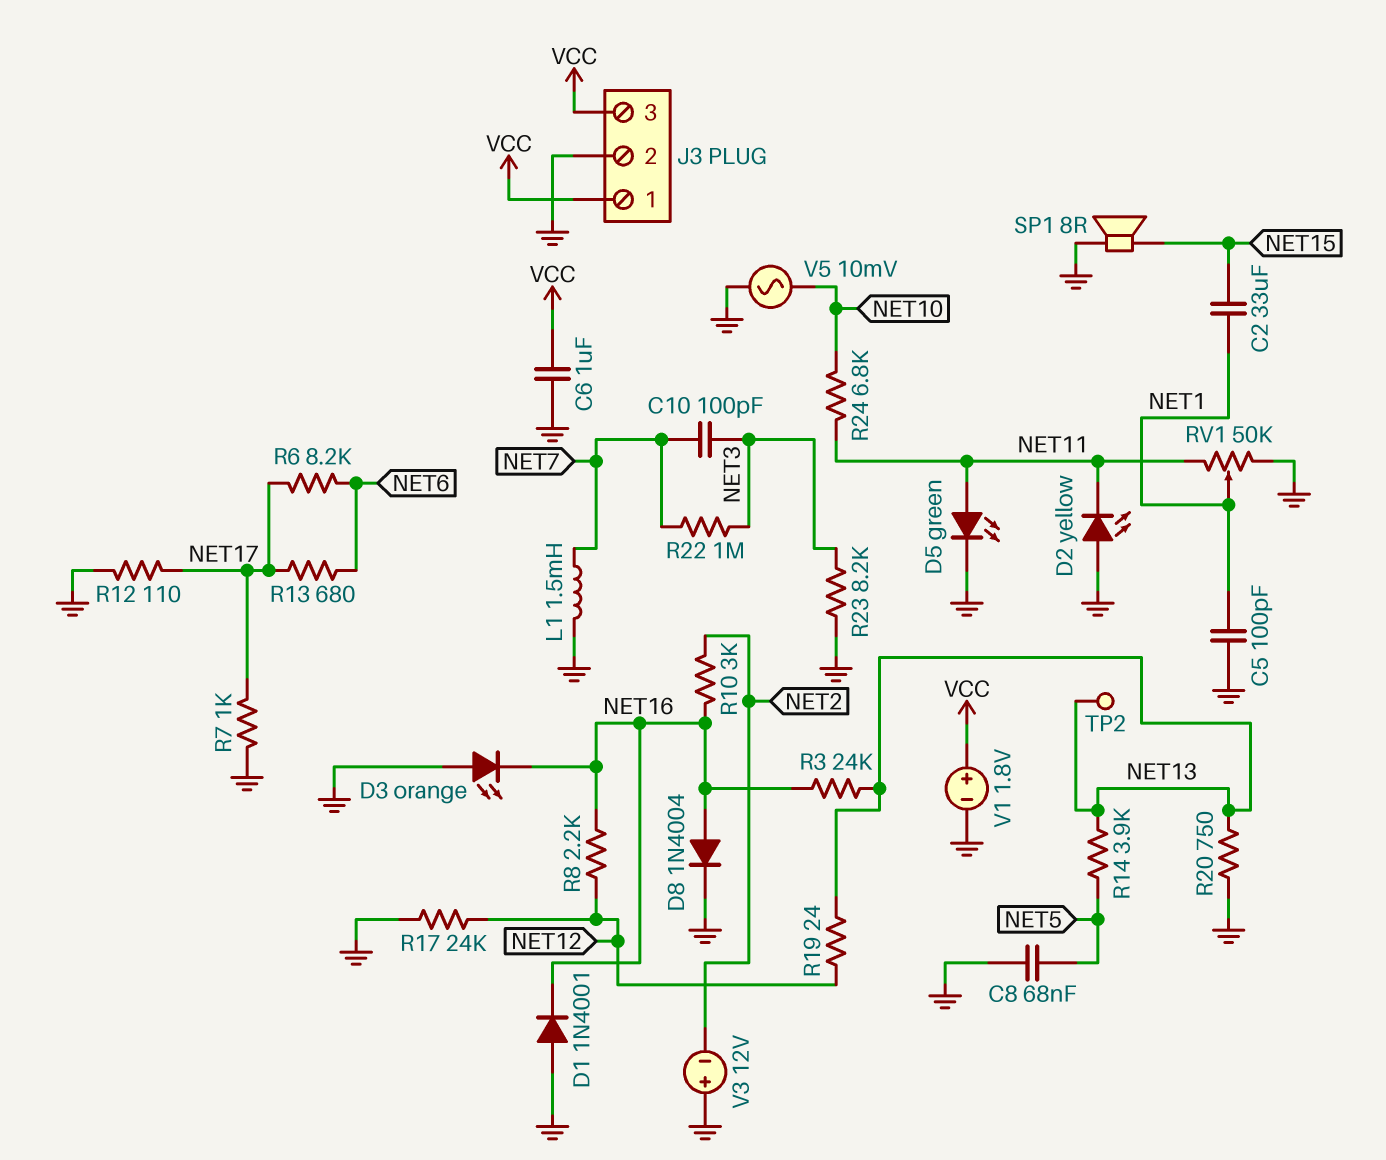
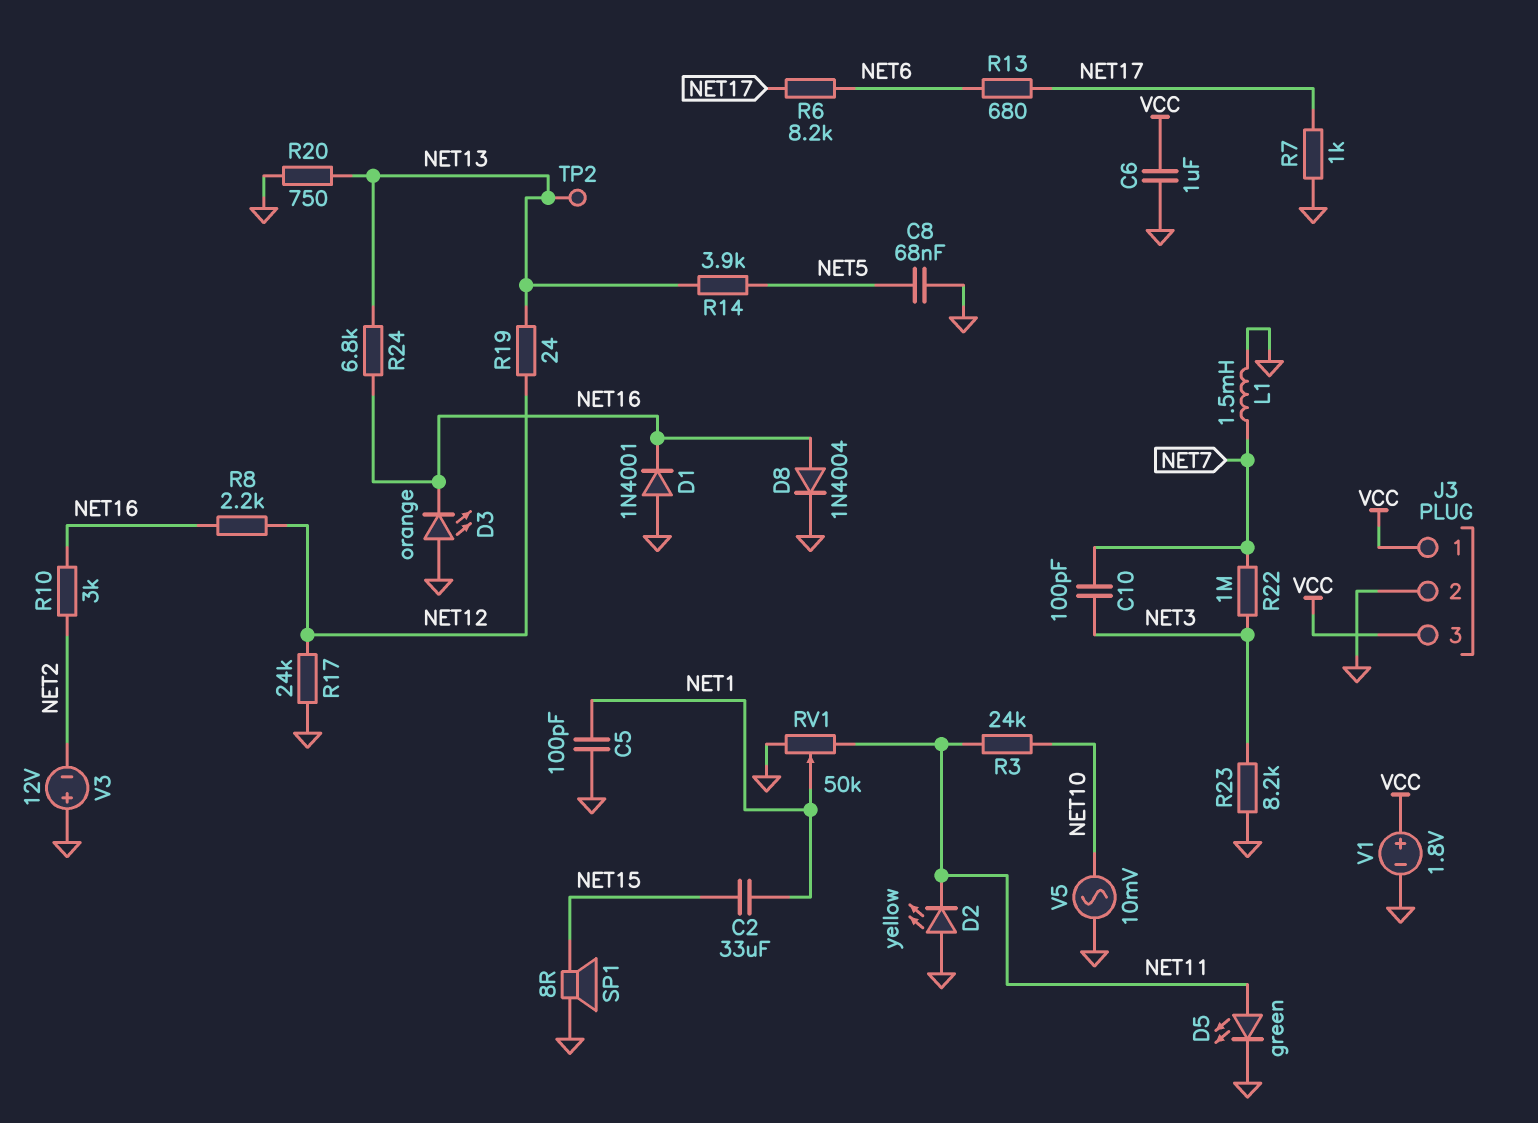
R3: 24k (NET13, NET16) -> 24k (NET10, NET11)
R12: 110 (GND, NET17) -> none
R24: 6.8k (NET10, NET11) -> 6.8k (NET13, NET16)

